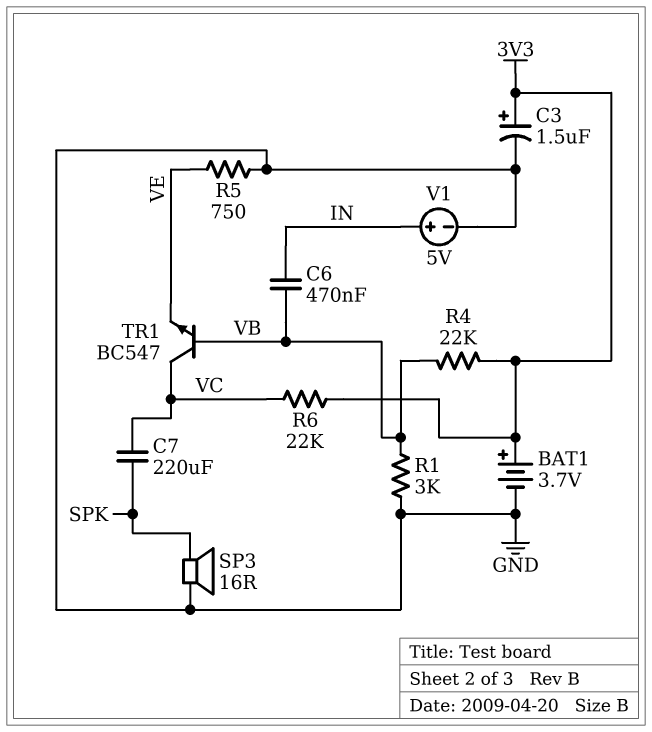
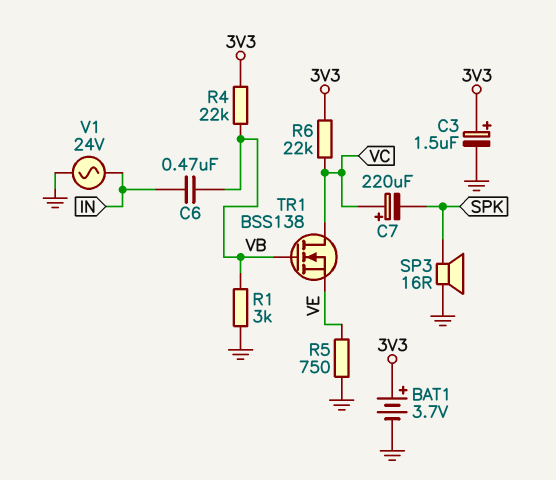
C7: 220uF (SPK, VC) -> 220uF (plus VC, minus SPK)
TR1: NPN BC547 (B VB, C VC, E VE) -> NMOS BSS138 (G VB, D VC, S VE)
V1: 5V (plus IN, minus GND) -> AC 24V (GND, IN)

